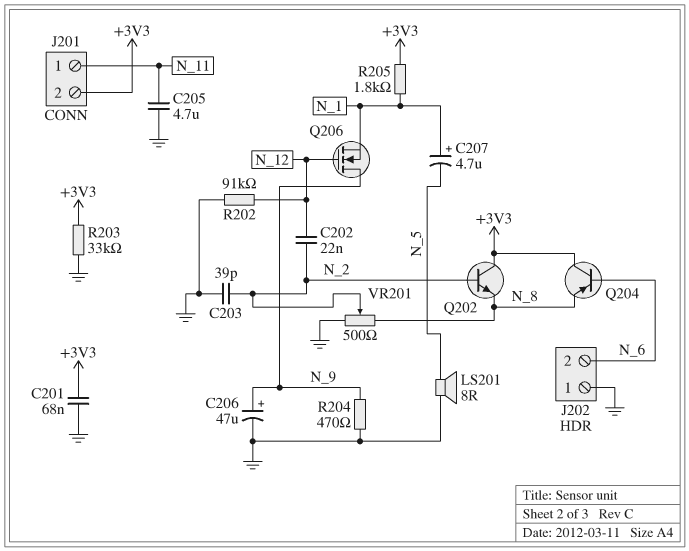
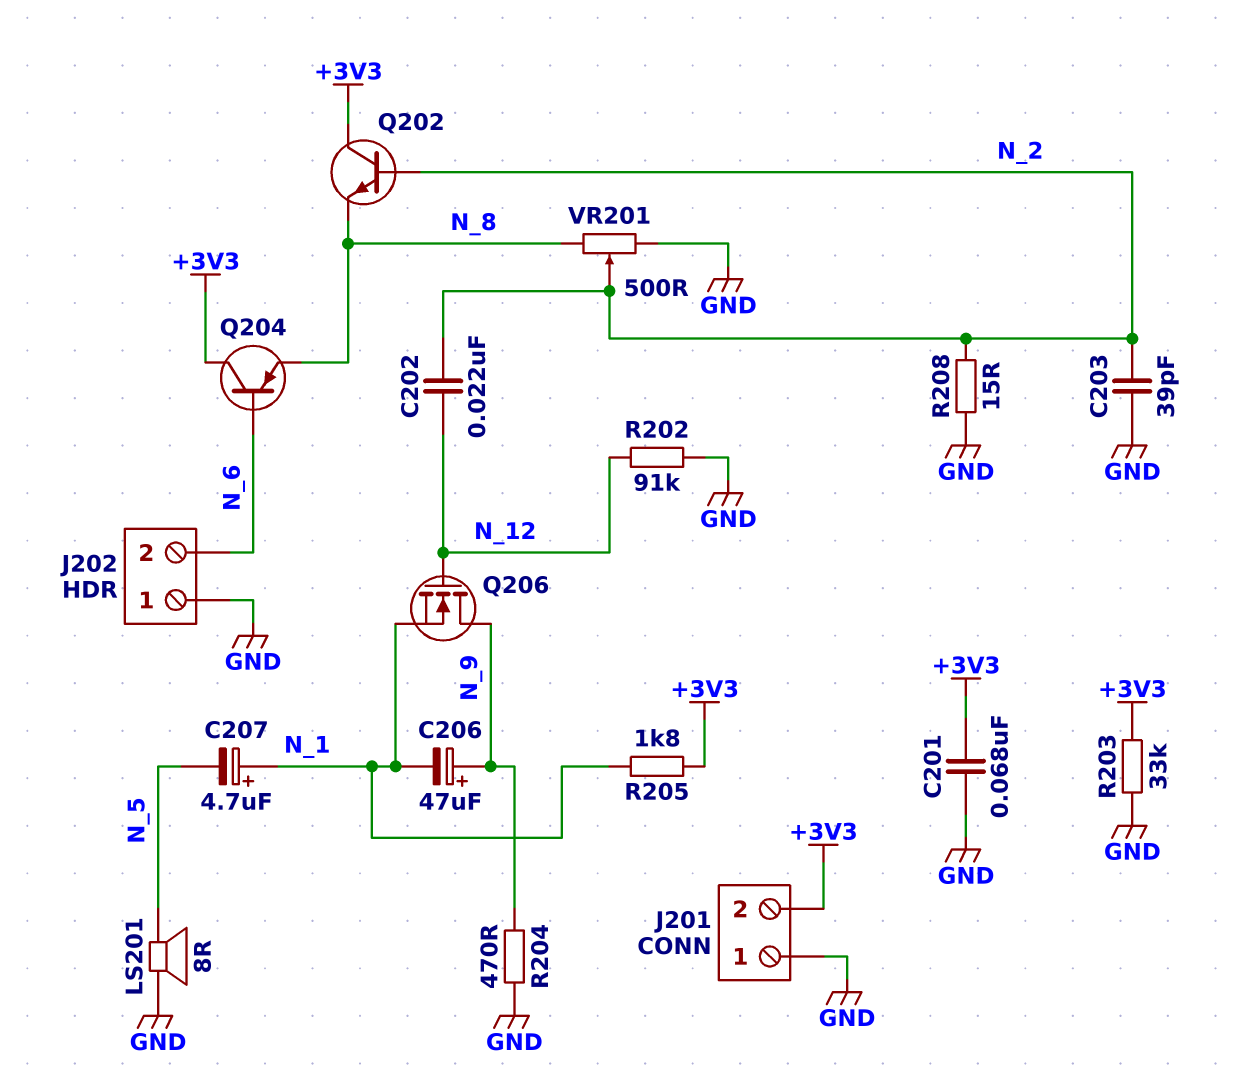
C205: 4.7uF (GND, N_11) -> none
C206: 47uF (plus N_9, minus GND) -> 47uF (plus N_9, minus N_1)
J201 pin 1: N_11 -> GND
R208: none -> 15 (GND, N_2)

